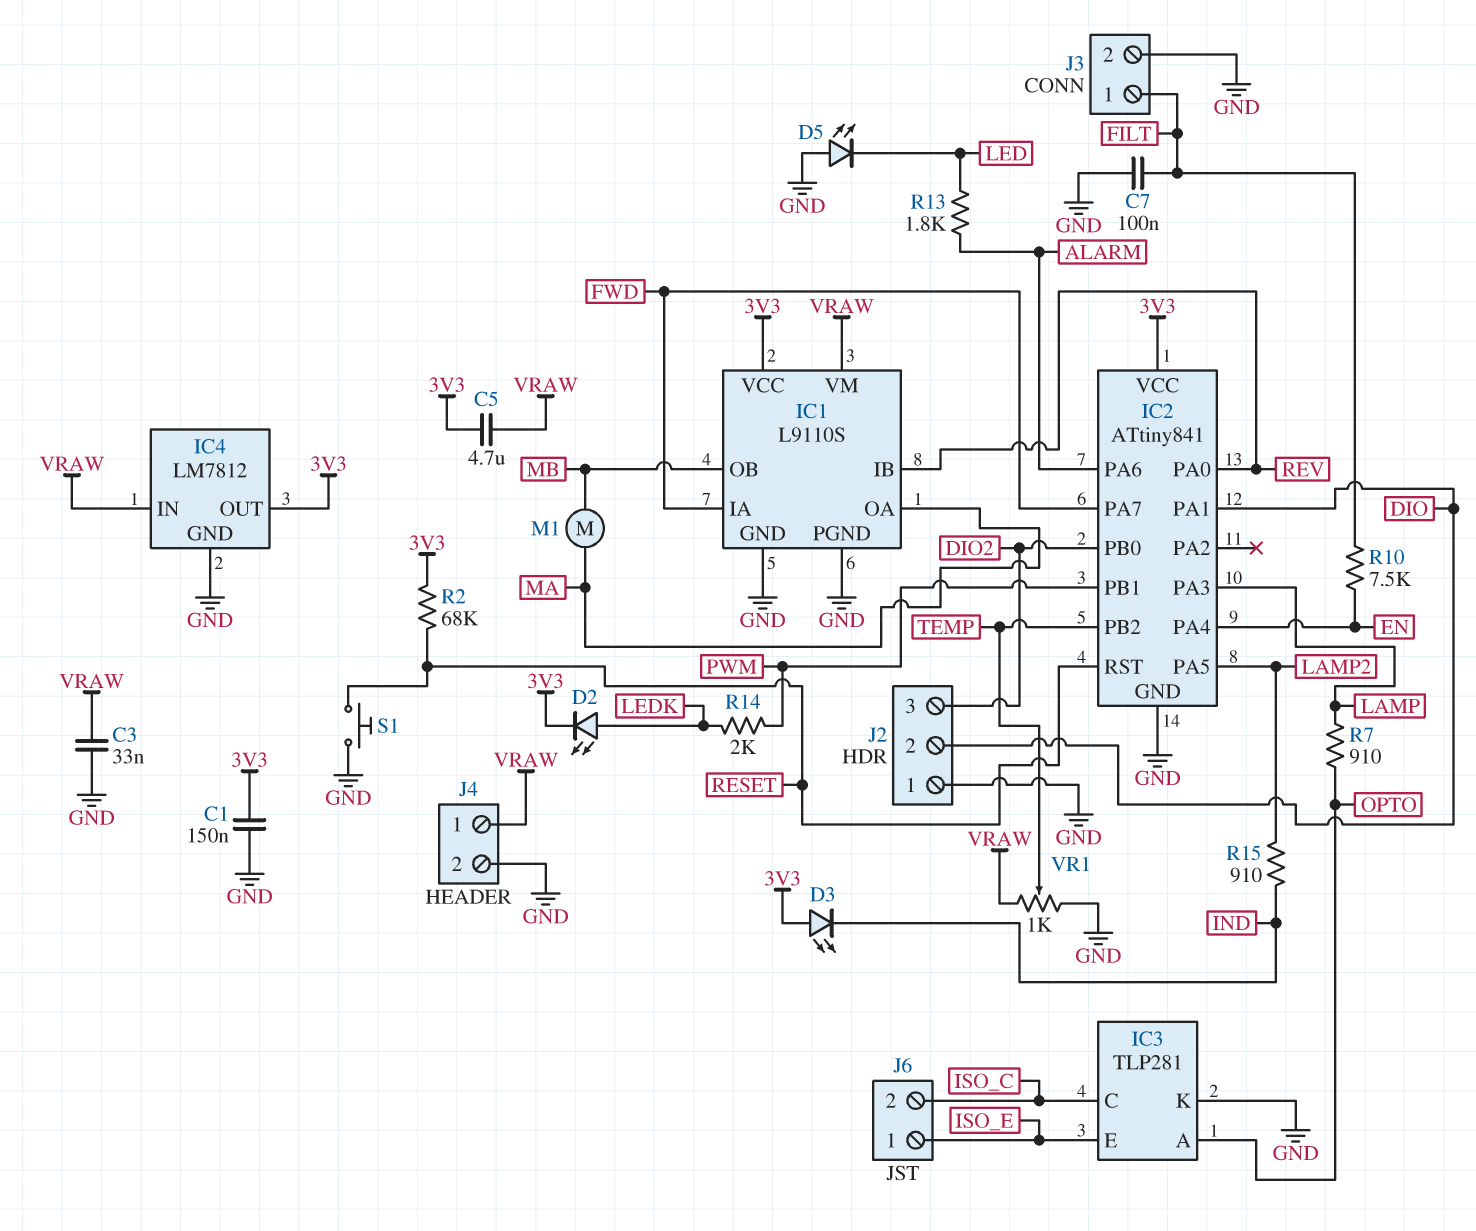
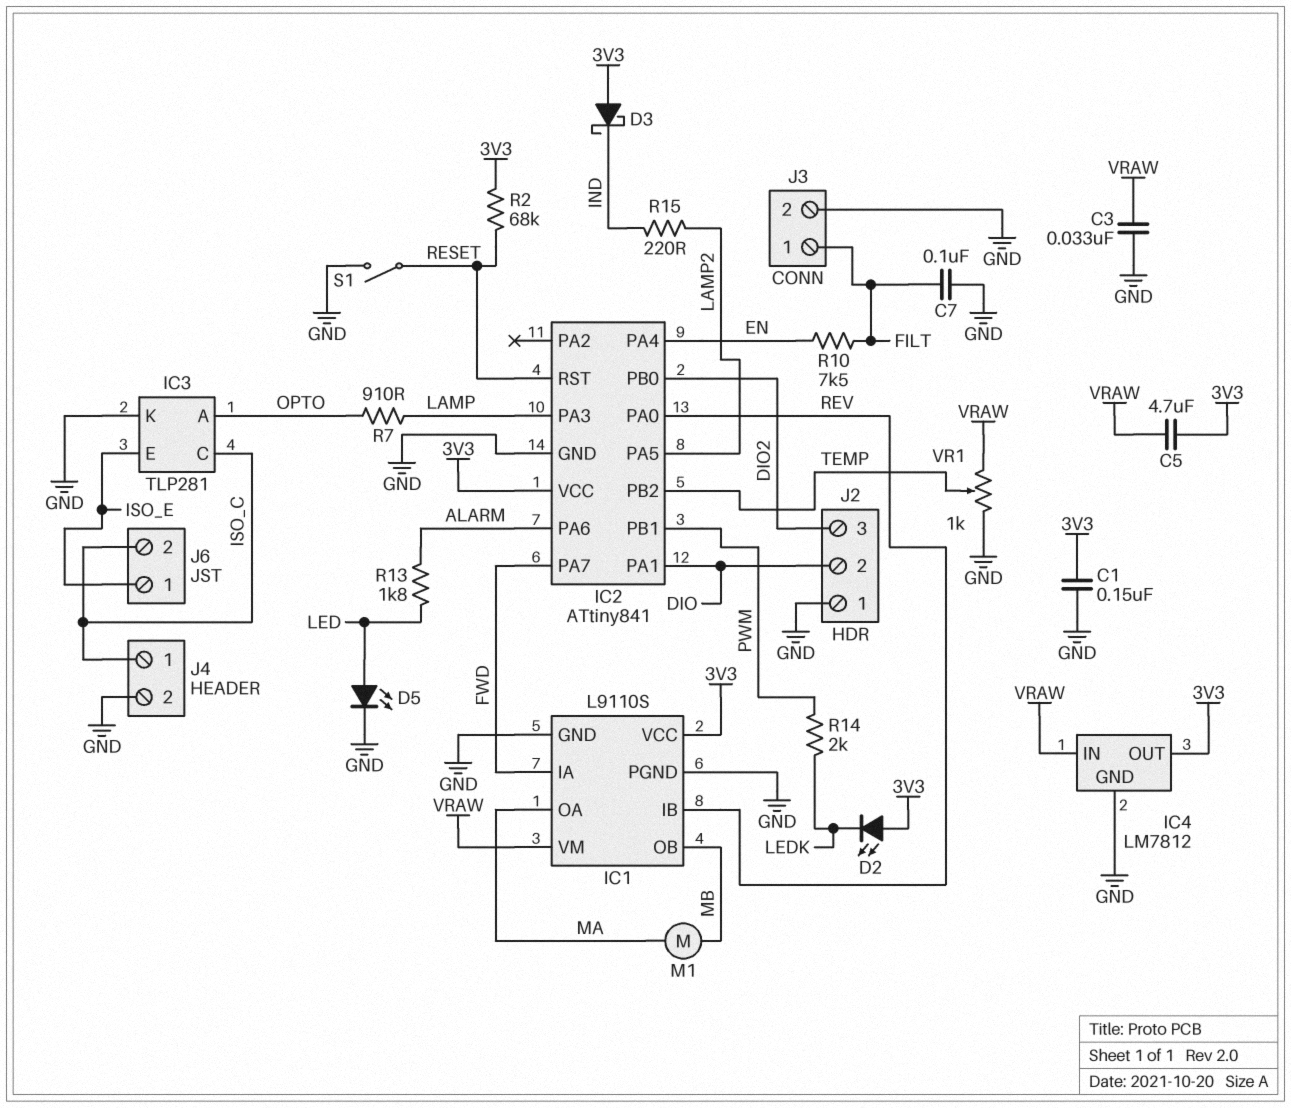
D2: LED (A LEDK, K 3V3) -> LED (A 3V3, K LEDK)
D3: LED (A 3V3, K IND) -> schottky (A 3V3, K IND)
D5: LED (A GND, K LED) -> LED (A LED, K GND)
J4 pin 1: VRAW -> ISO_C
R15: 910 (IND, LAMP2) -> 220 (IND, LAMP2)
S1: button (GND, RESET) -> switch (GND, RESET)

